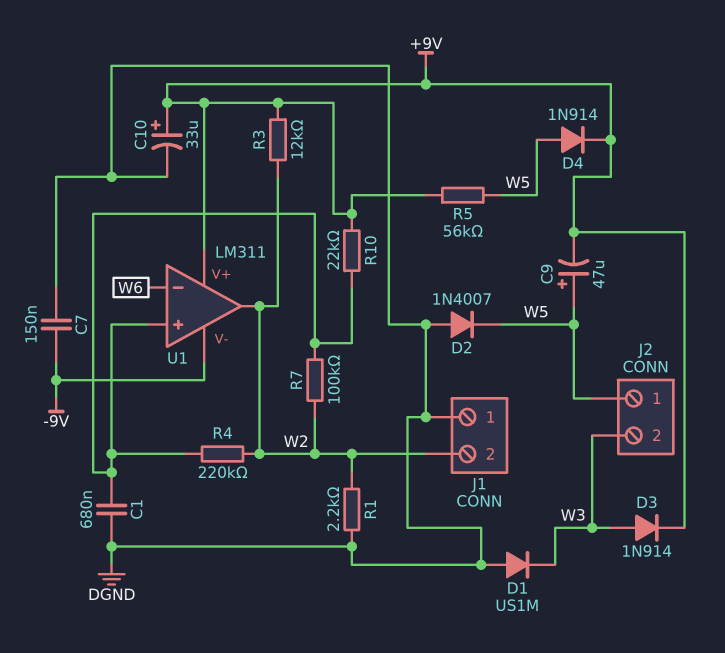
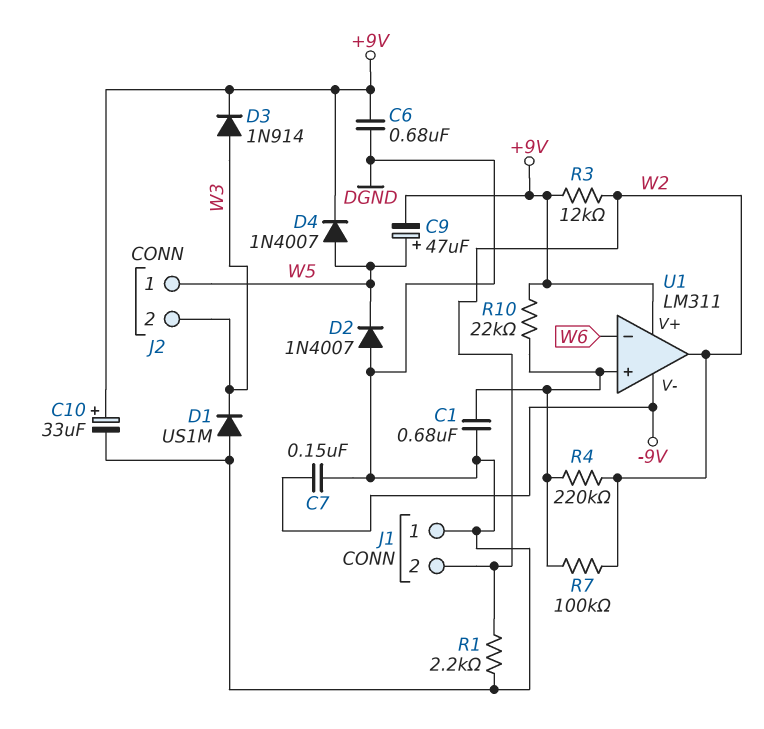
C6: none -> 680nF (+9V, DGND)
D4: diode 1N914 (A W5, K +9V) -> diode 1N4007 (A W5, K +9V)
R5: 56k (+9V, W5) -> none

